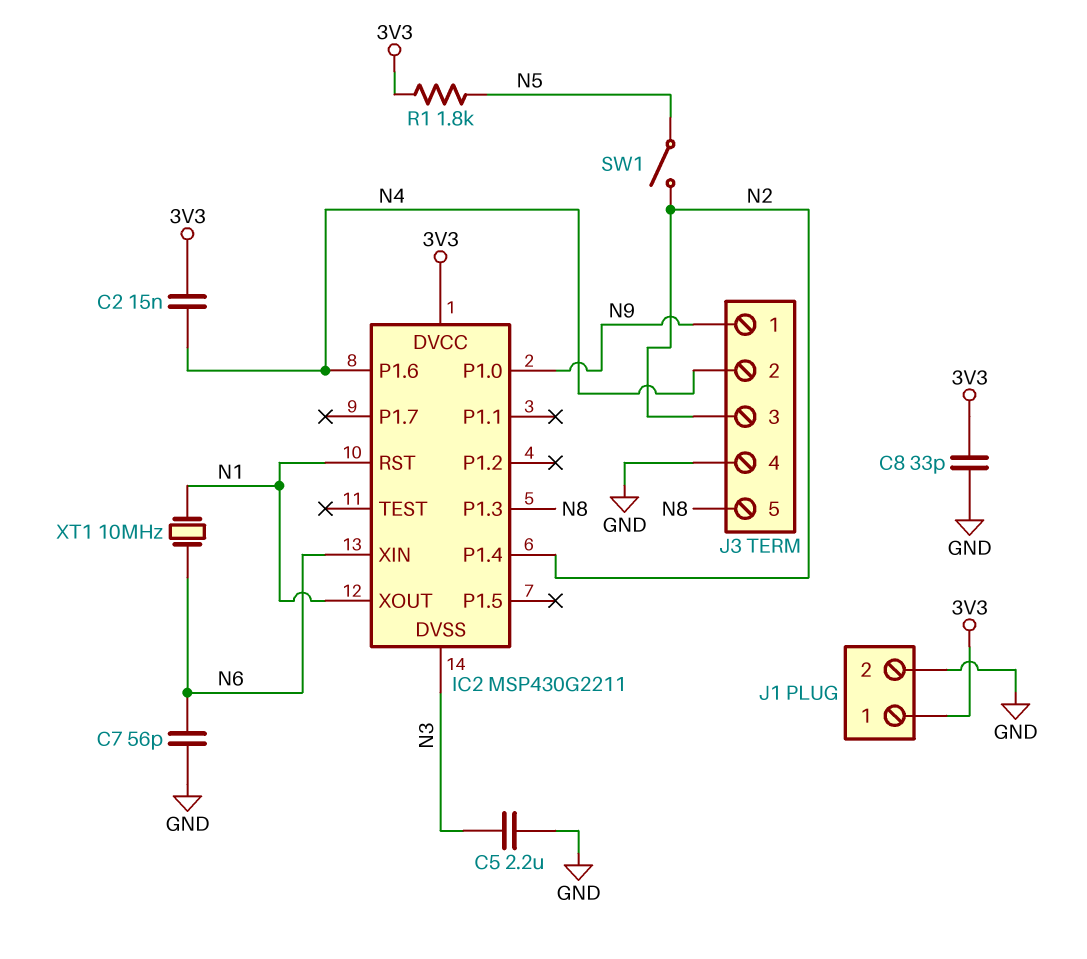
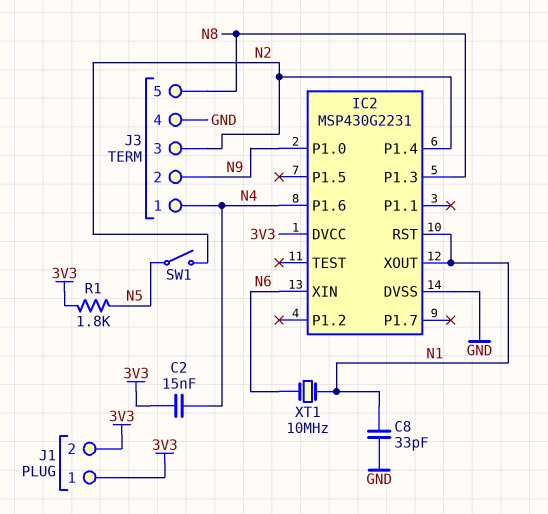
C5: 2.2uF (GND, N3) -> none
C7: 56pF (GND, N6) -> none
C8: 33pF (3V3, GND) -> 33pF (GND, N1)
IC2: MSP430G2211 -> MSP430G2231
IC2 pin DVSS: N3 -> GND
J1 pin 2: GND -> 3V3
J3 pin 1: N9 -> N4
J3 pin 2: N4 -> N9

